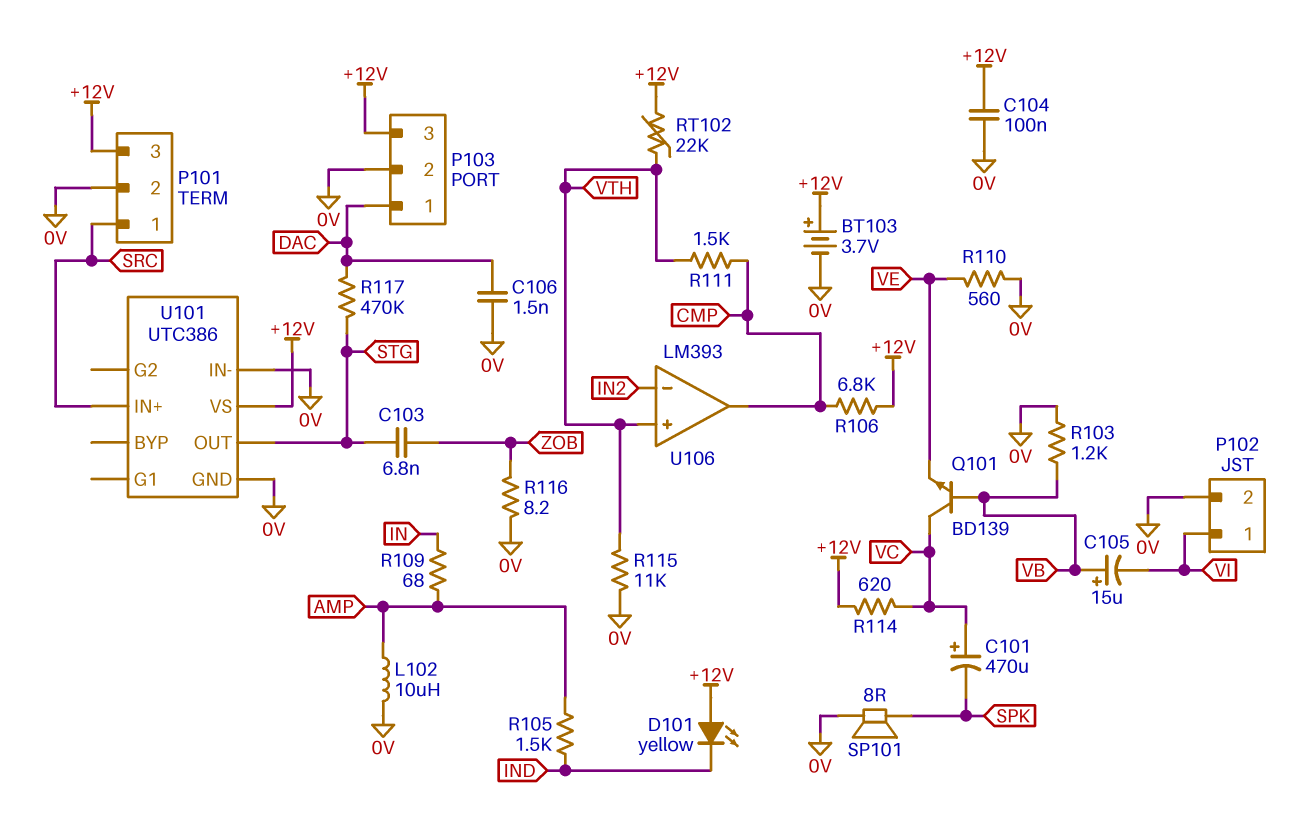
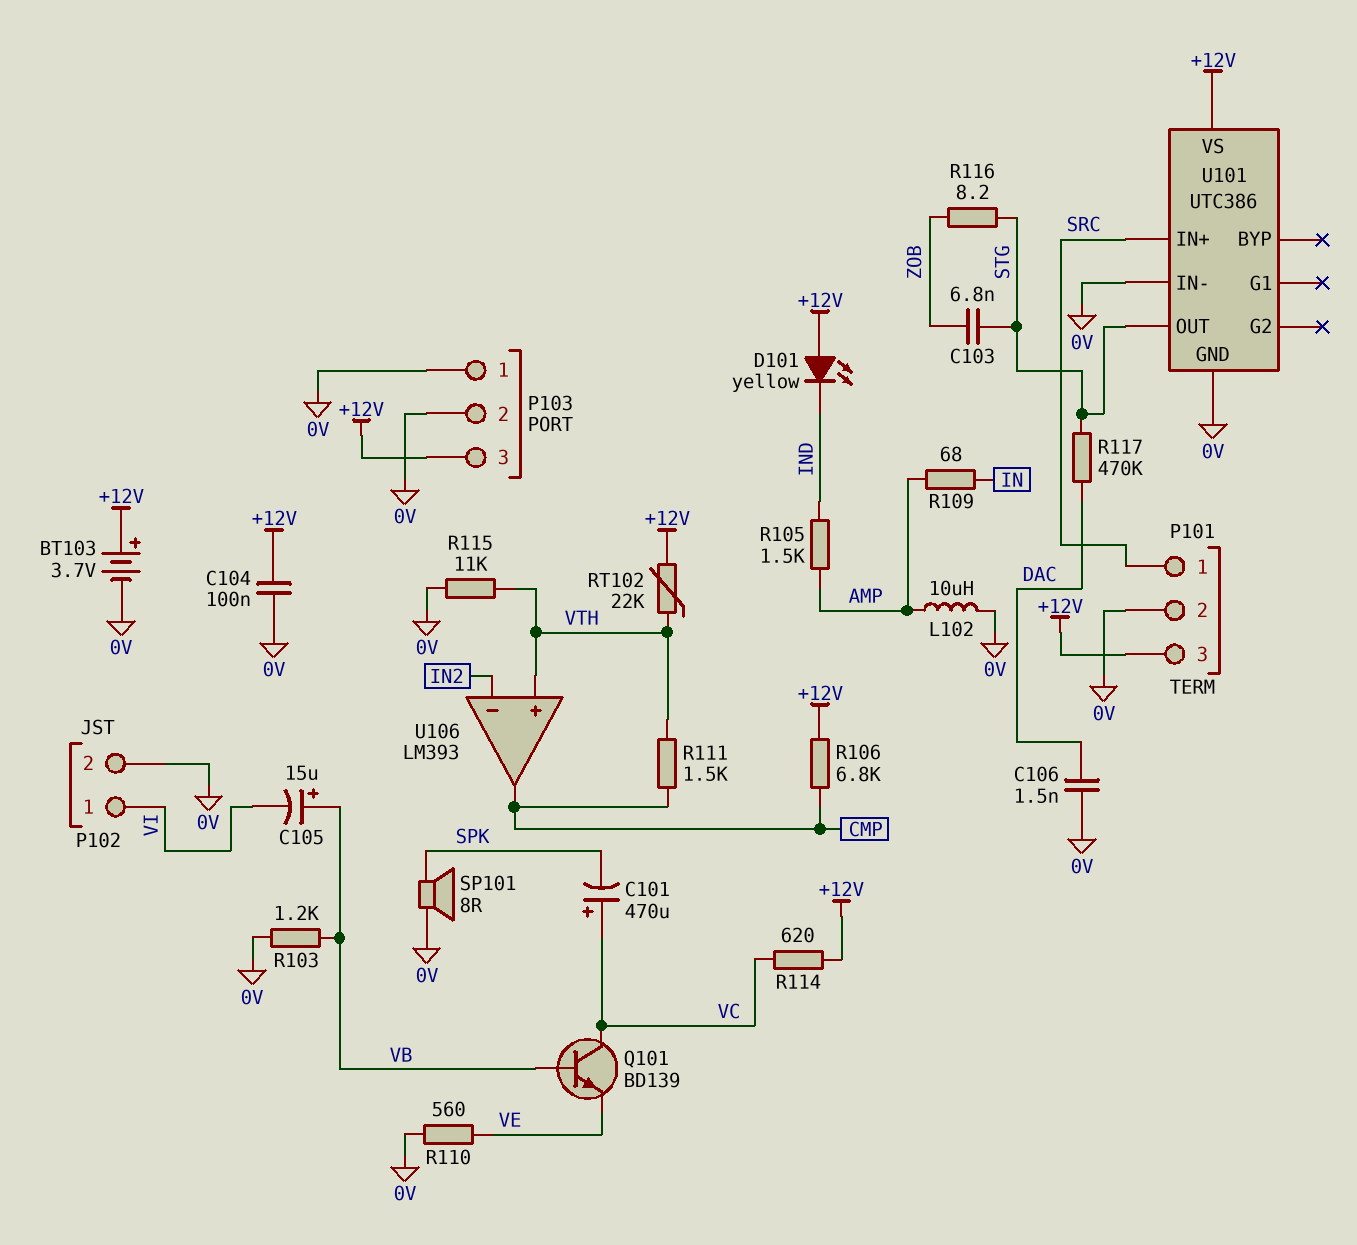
P103 pin 1: DAC -> 0V
R116: 8.2 (0V, ZOB) -> 8.2 (STG, ZOB)

